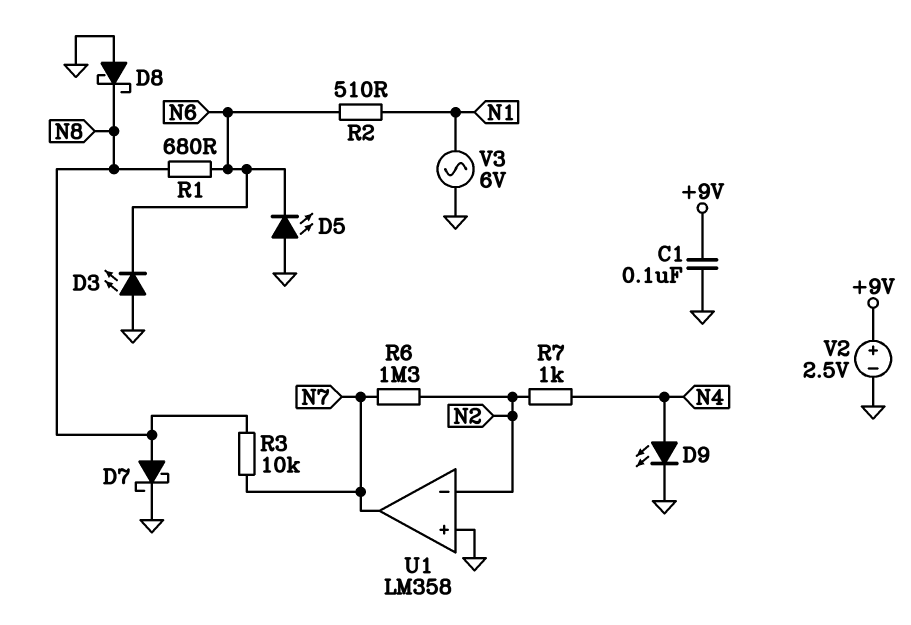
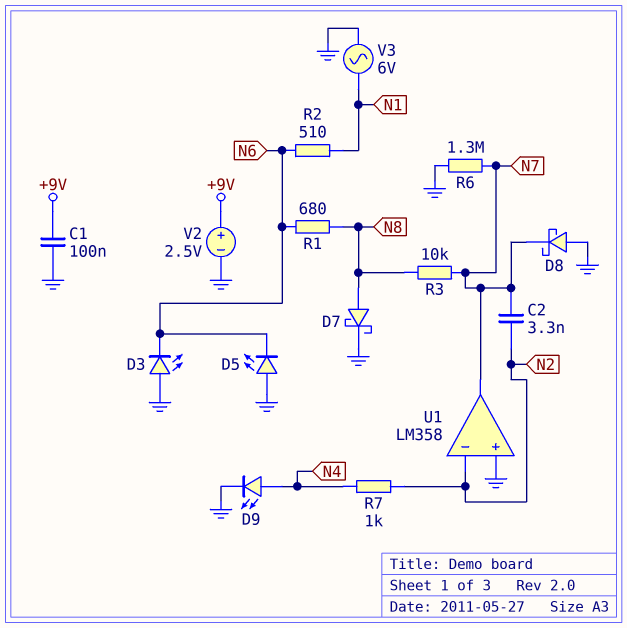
C2: none -> 3.3nF (N2, N7)
D8: schottky (A GND, K N8) -> schottky (A GND, K N7)
R6: 1.3M (N2, N7) -> 1.3M (GND, N7)

